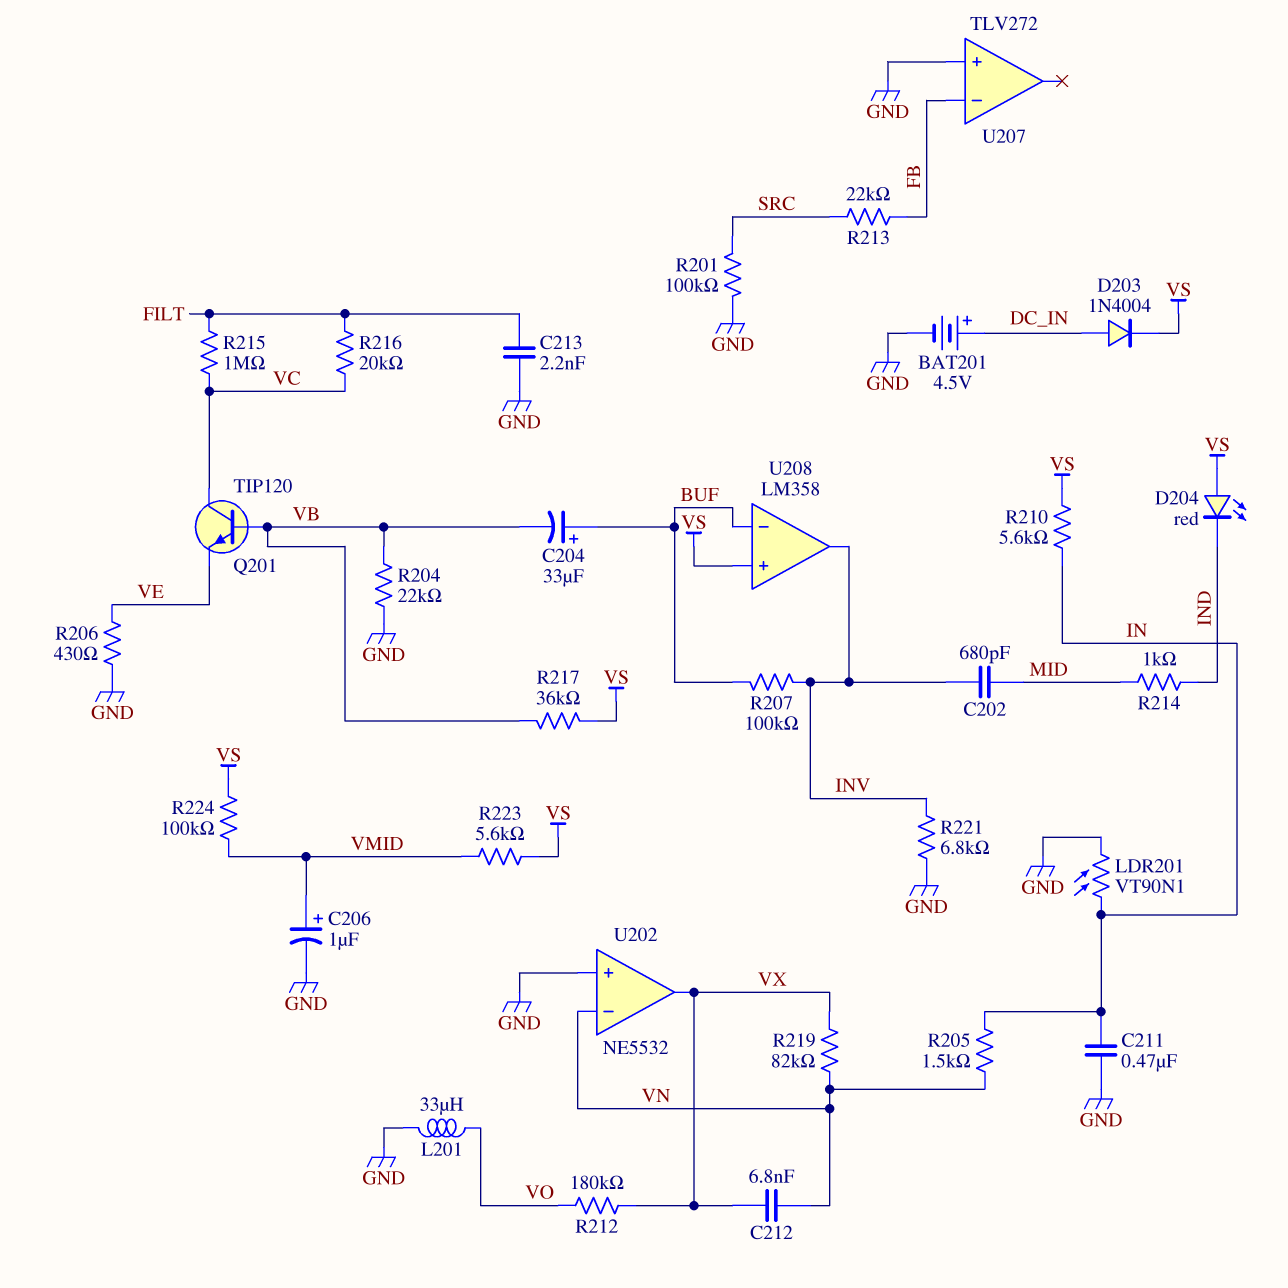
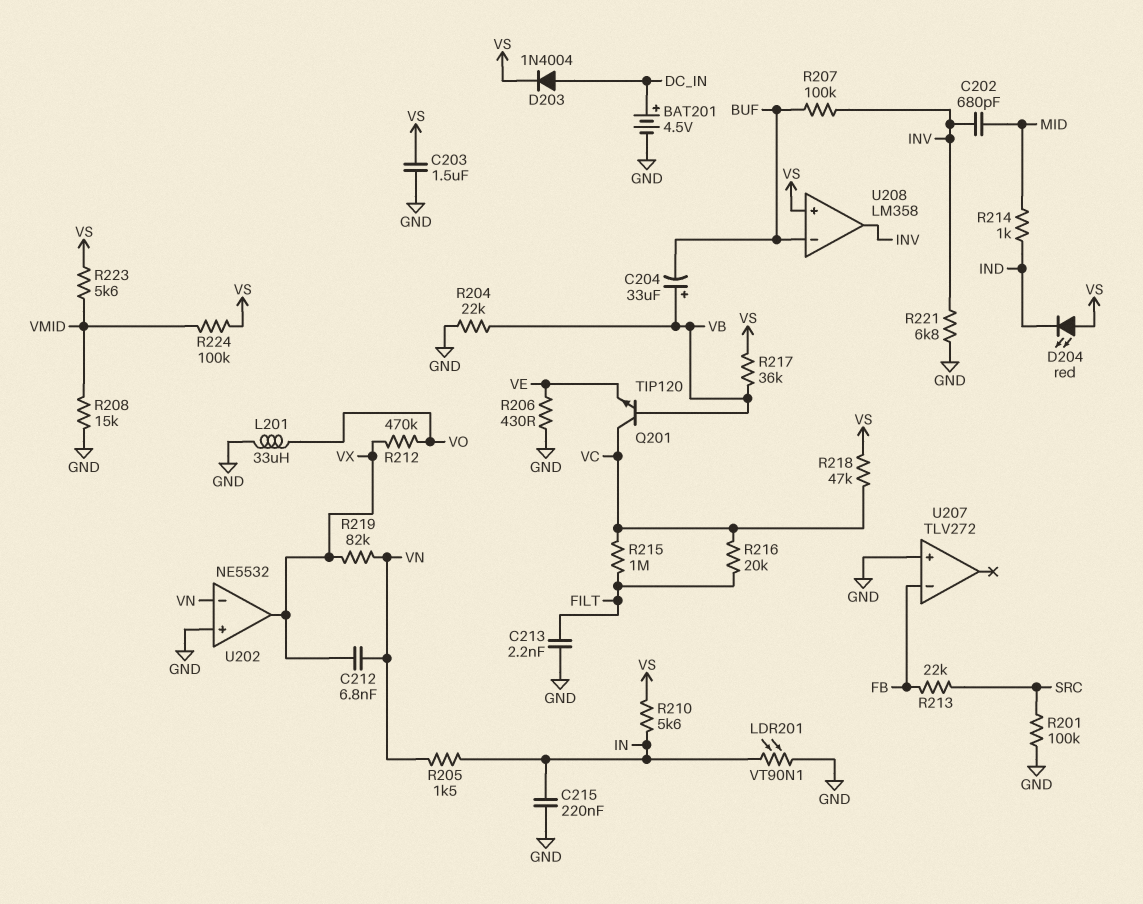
C203: none -> 1.5uF (GND, VS)
C204: 33uF (plus BUF, minus VB) -> 33uF (plus VB, minus BUF)
C206: 1uF (plus VMID, minus GND) -> none
C211: 470nF (GND, IN) -> none
C215: none -> 220nF (GND, IN)
R208: none -> 15k (GND, VMID)
R212: 180k (VO, VX) -> 470k (VO, VX)
R218: none -> 47k (VC, VS)

